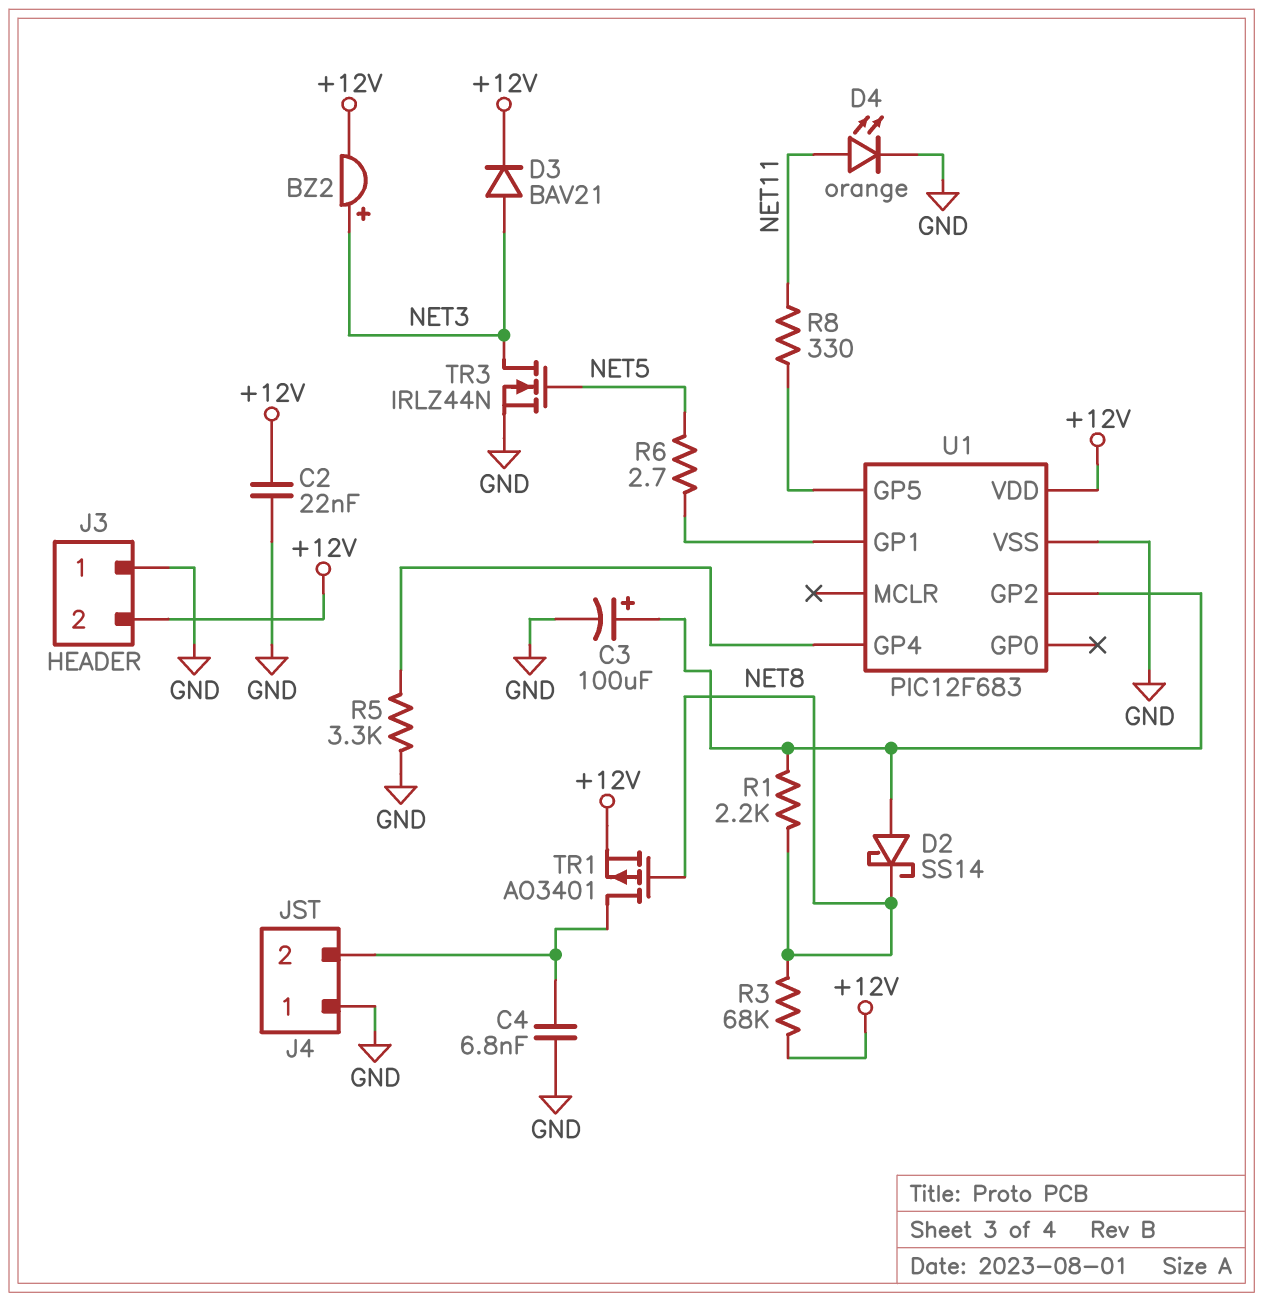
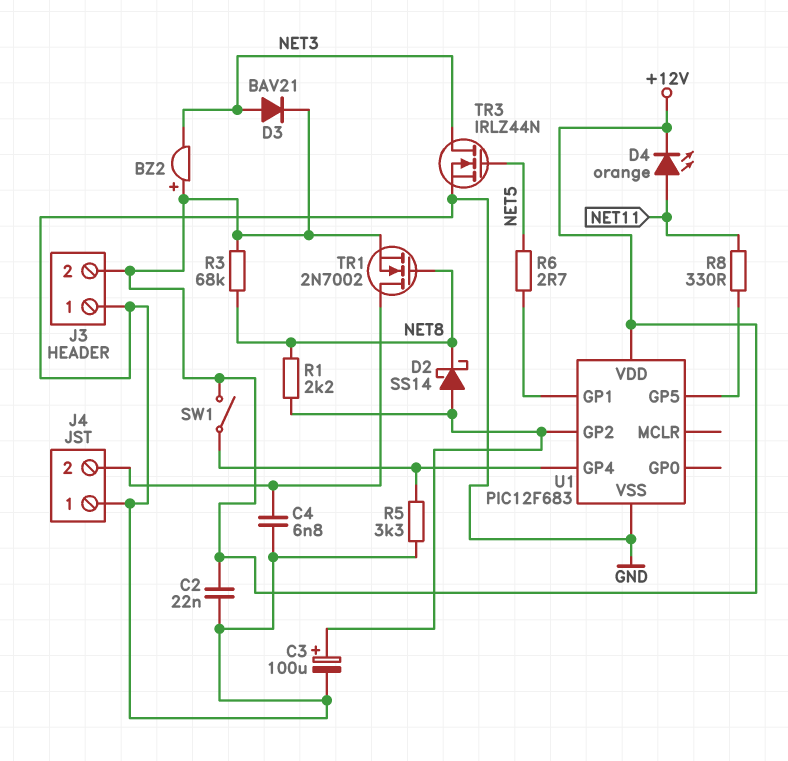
BZ2: buzzer (plus NET3, minus +12V) -> buzzer (plus +12V, minus NET3)
D4: LED orange (A NET11, K GND) -> LED orange (A NET11, K +12V)
SW1: none -> switch (+12V, U1/GP4)
TR1: PMOS AO3401 (G NET8, D J4/2, S +12V) -> NMOS 2N7002 (G NET8, D J4/2, S +12V)

